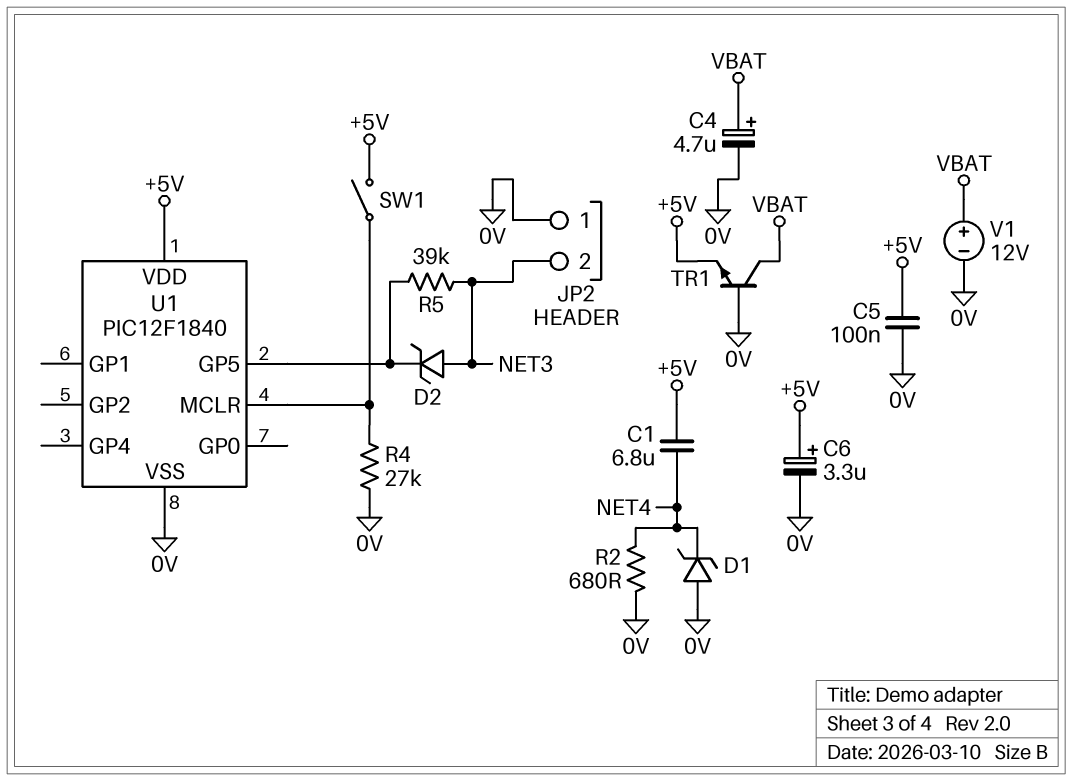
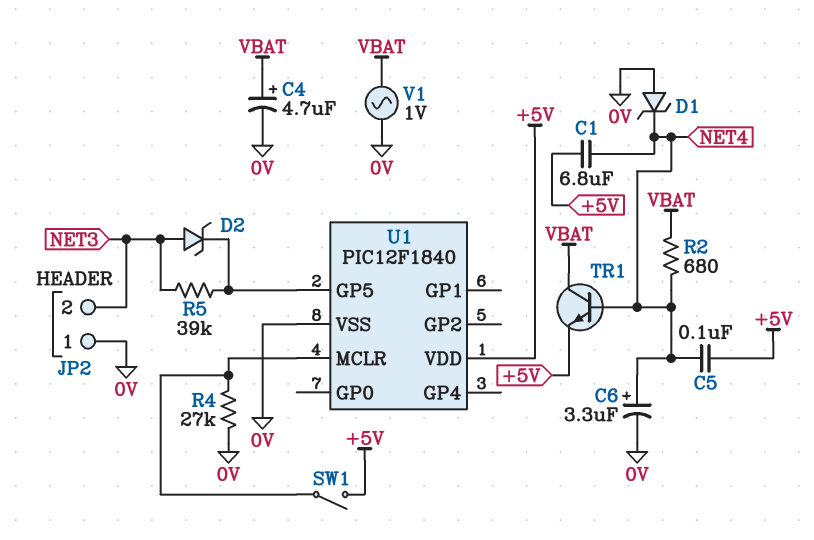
C5: 100nF (+5V, 0V) -> 100nF (+5V, NET4)
C6: 3.3uF (plus +5V, minus 0V) -> 3.3uF (plus NET4, minus 0V)
R2: 680 (0V, NET4) -> 680 (NET4, VBAT)
TR1: NPN (B 0V, C VBAT, E +5V) -> NPN (B NET4, C VBAT, E +5V)
V1: 12V (plus VBAT, minus 0V) -> AC 1V (0V, VBAT)

